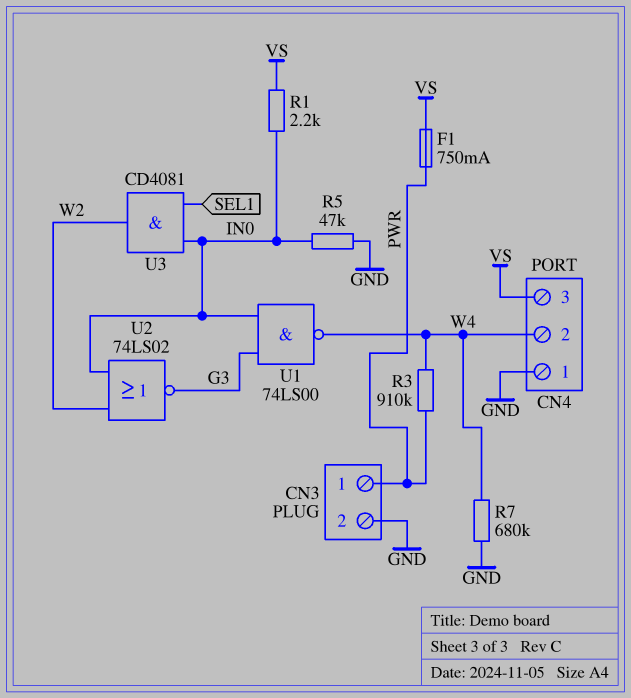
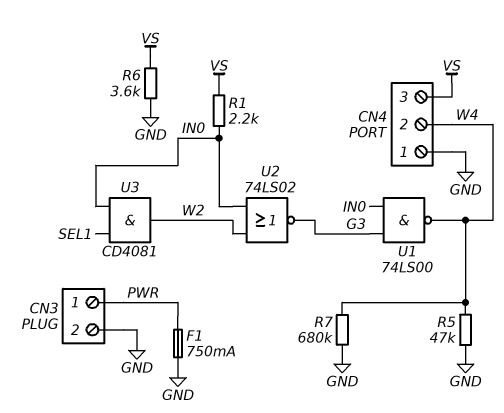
F1: 750mA (PWR, VS) -> 750mA (GND, PWR)
R3: 910k (PWR, W4) -> none
R5: 47k (GND, IN0) -> 47k (GND, W4)
R6: none -> 3.6k (GND, VS)

